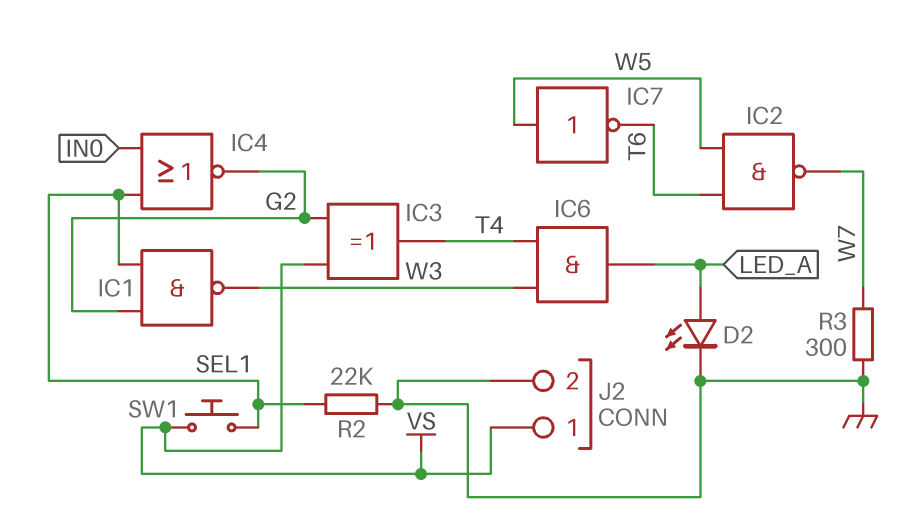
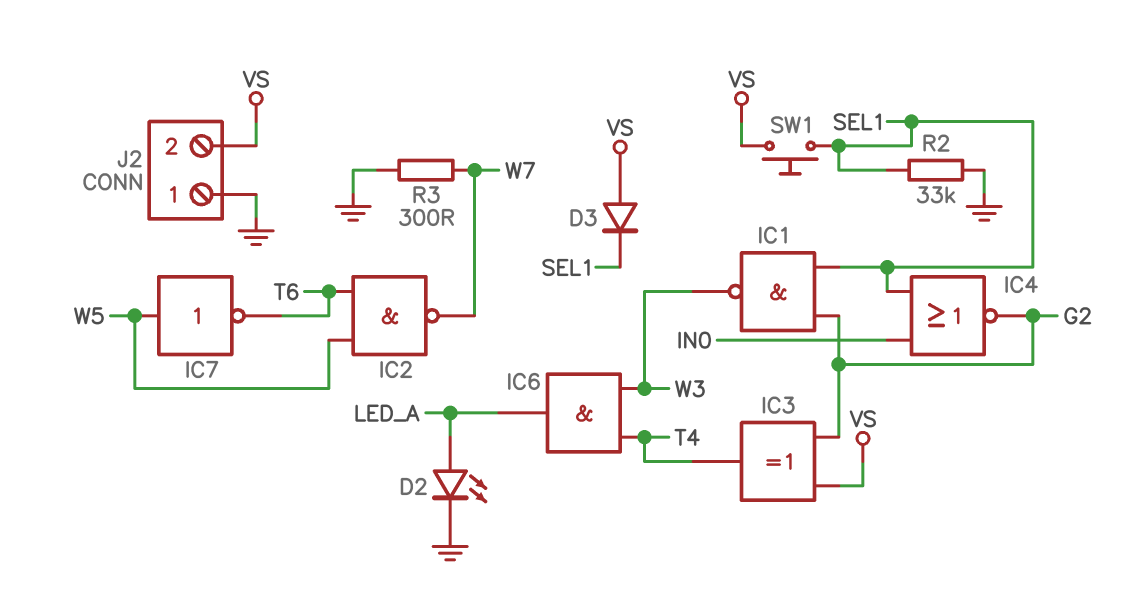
D3: none -> diode (A VS, K SEL1)
J2 pin 1: VS -> GND
J2 pin 2: GND -> VS
R2: 22k (GND, SEL1) -> 33k (GND, SEL1)

